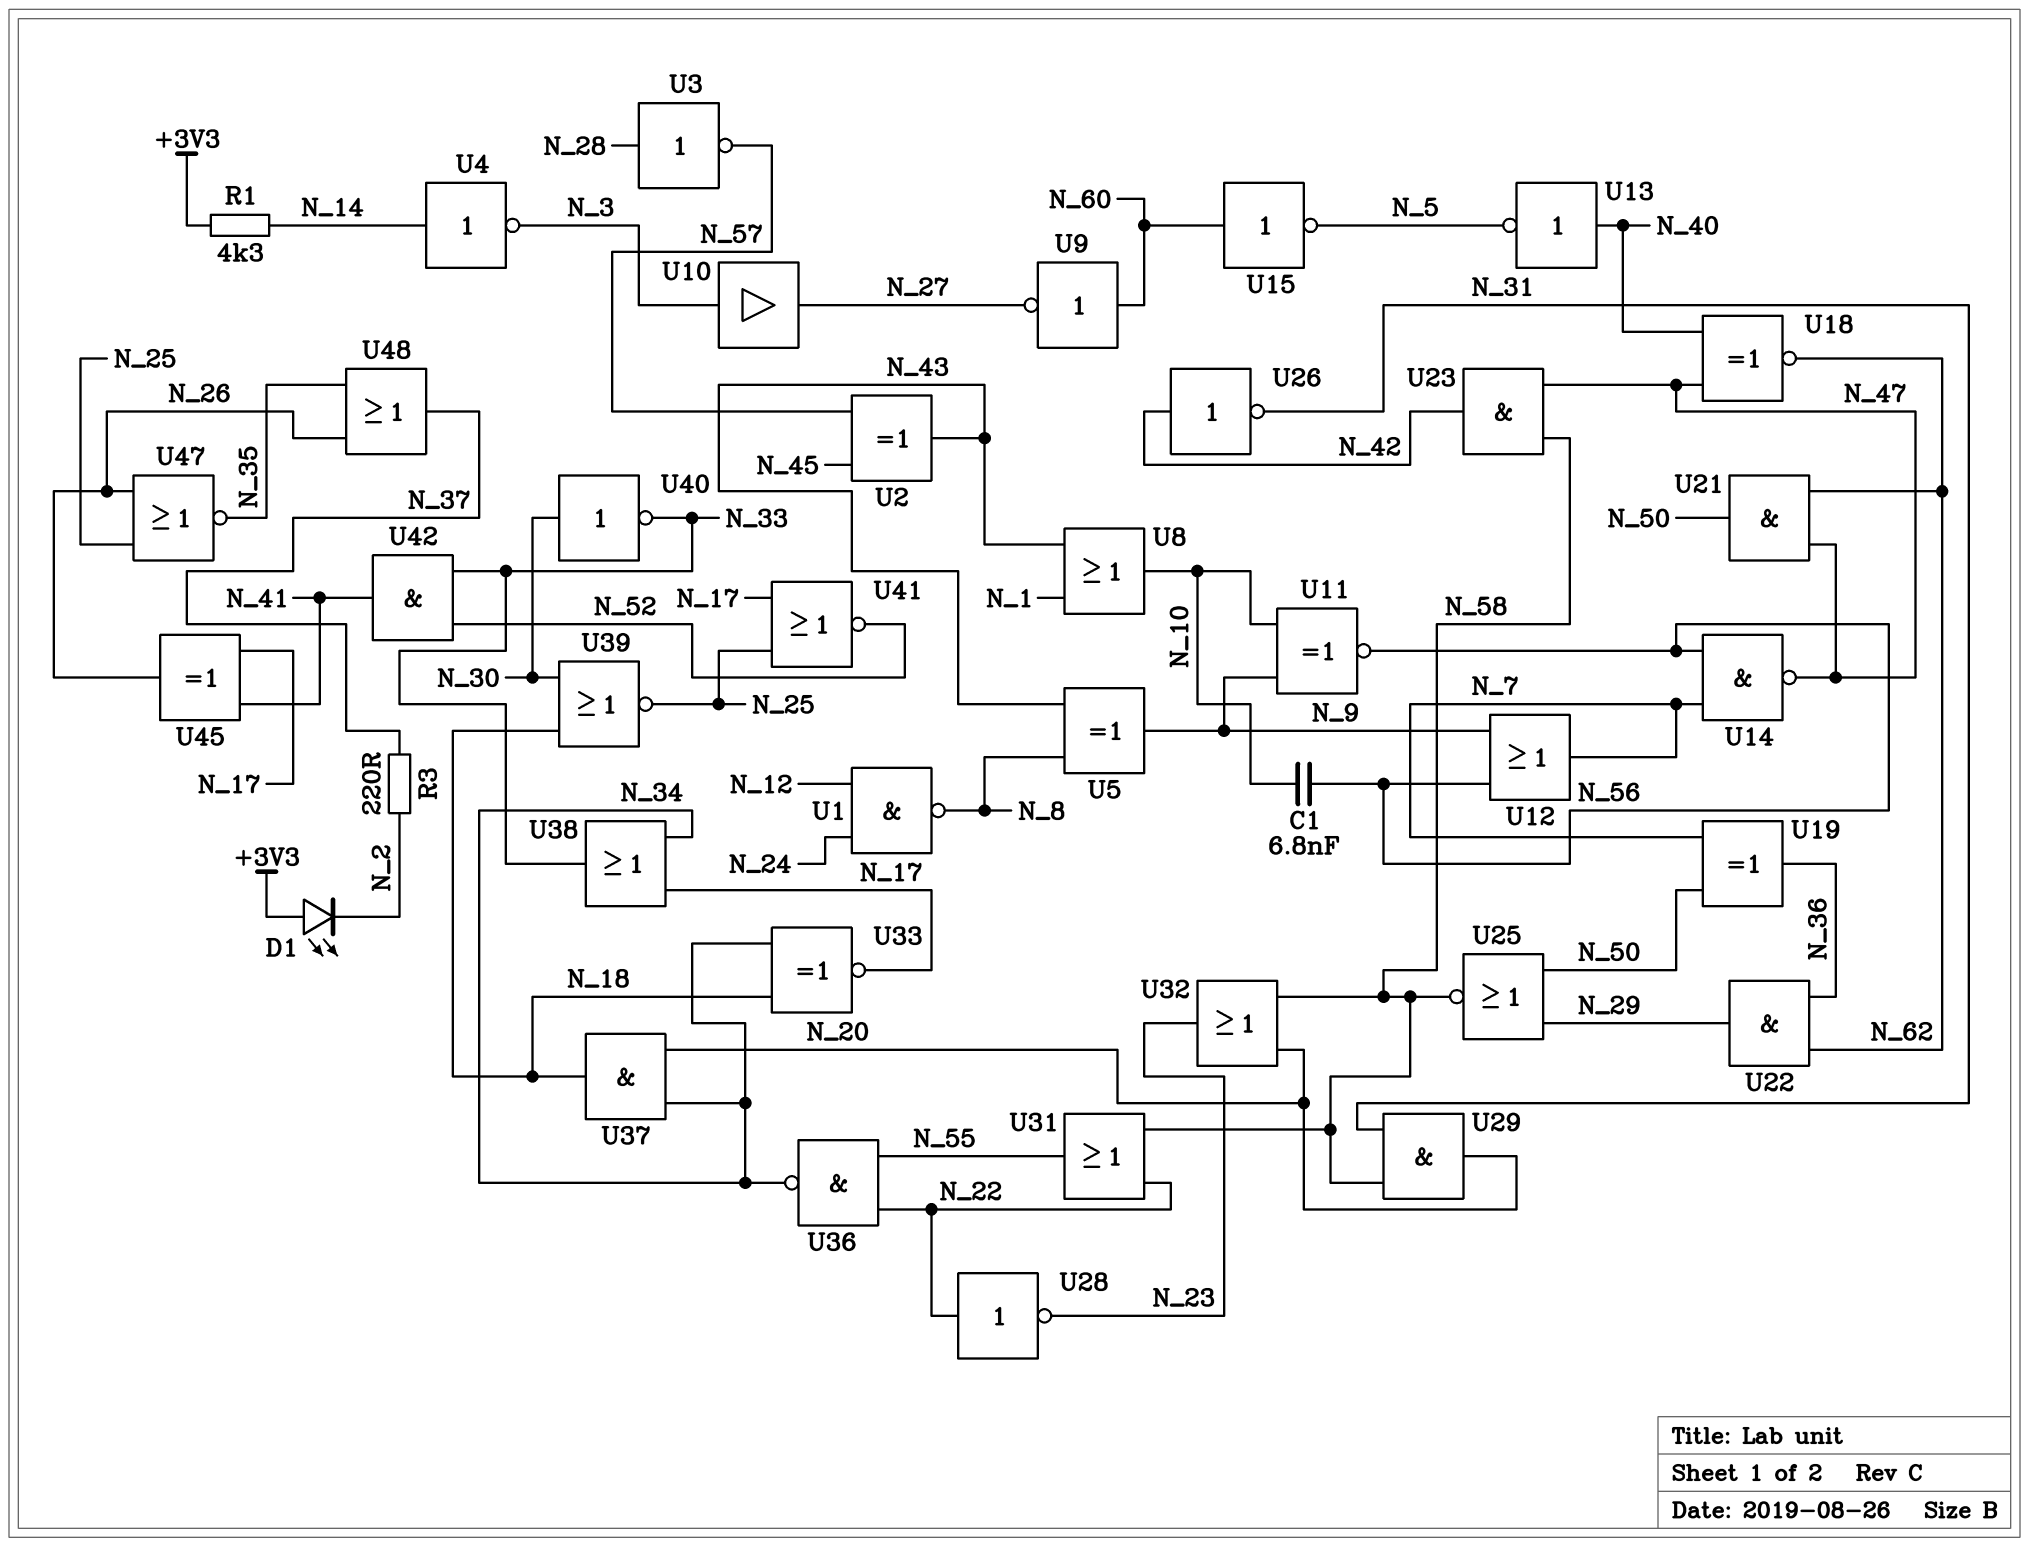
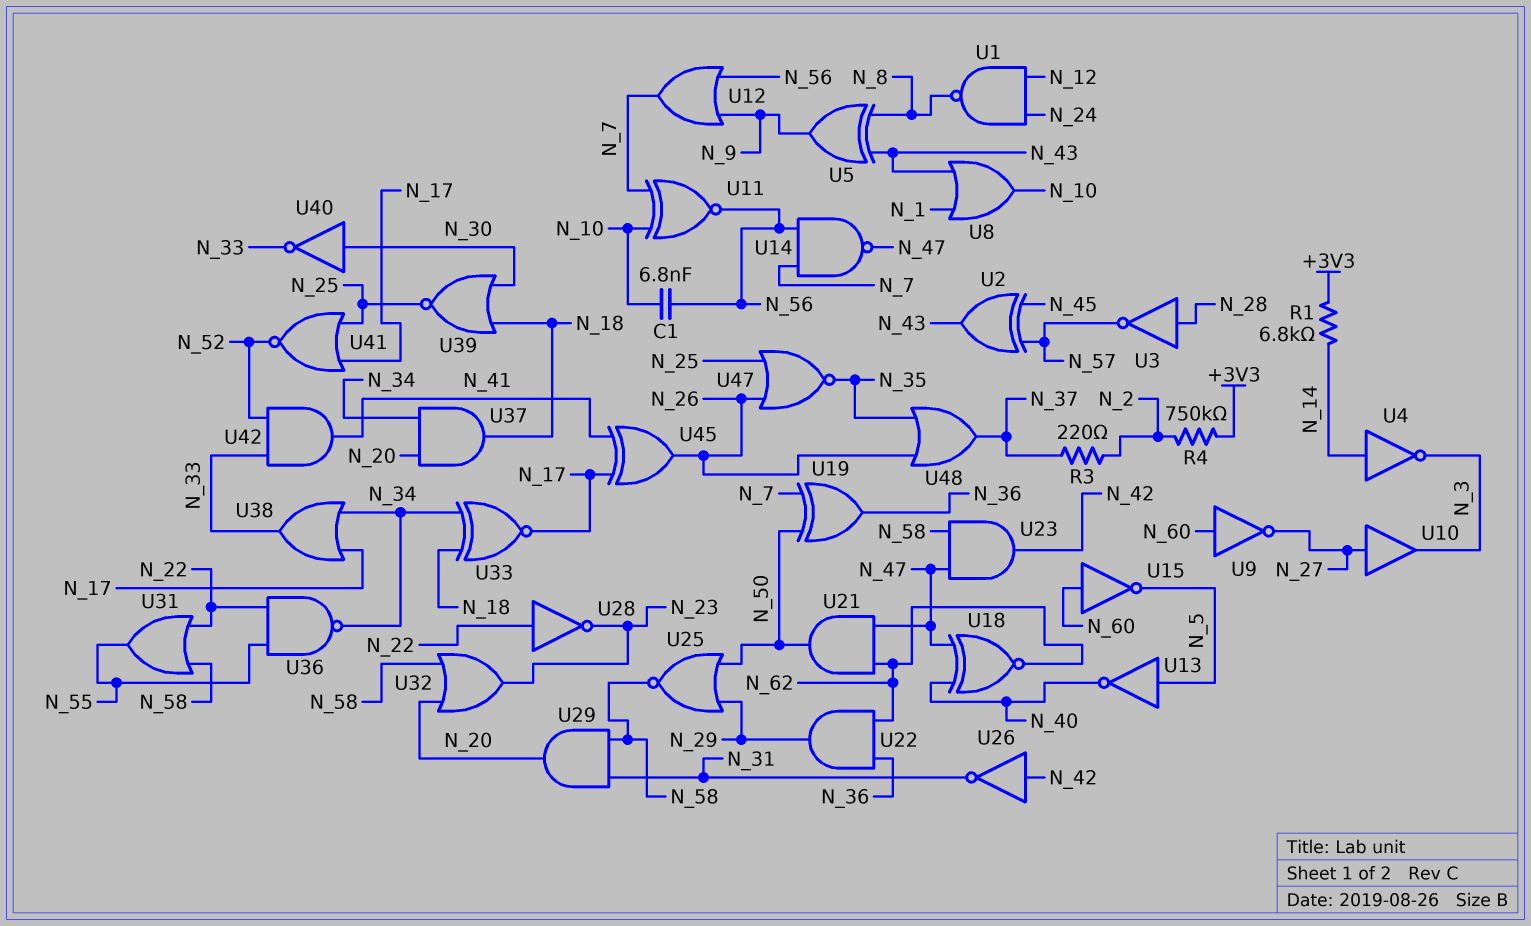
D1: LED (A +3V3, K N_2) -> none
R1: 4.3k (+3V3, N_14) -> 6.8k (+3V3, N_14)
R4: none -> 750k (+3V3, N_2)
U10: buffer (in N_3, out N_27) -> buffer (in N_27, out N_3)
U11: XNOR (in N_9, in N_10, out N_56) -> XNOR (in N_7, in N_10, out N_56)
U13: NOT (in N_40, out N_5) -> NOT (in N_5, out N_40)

